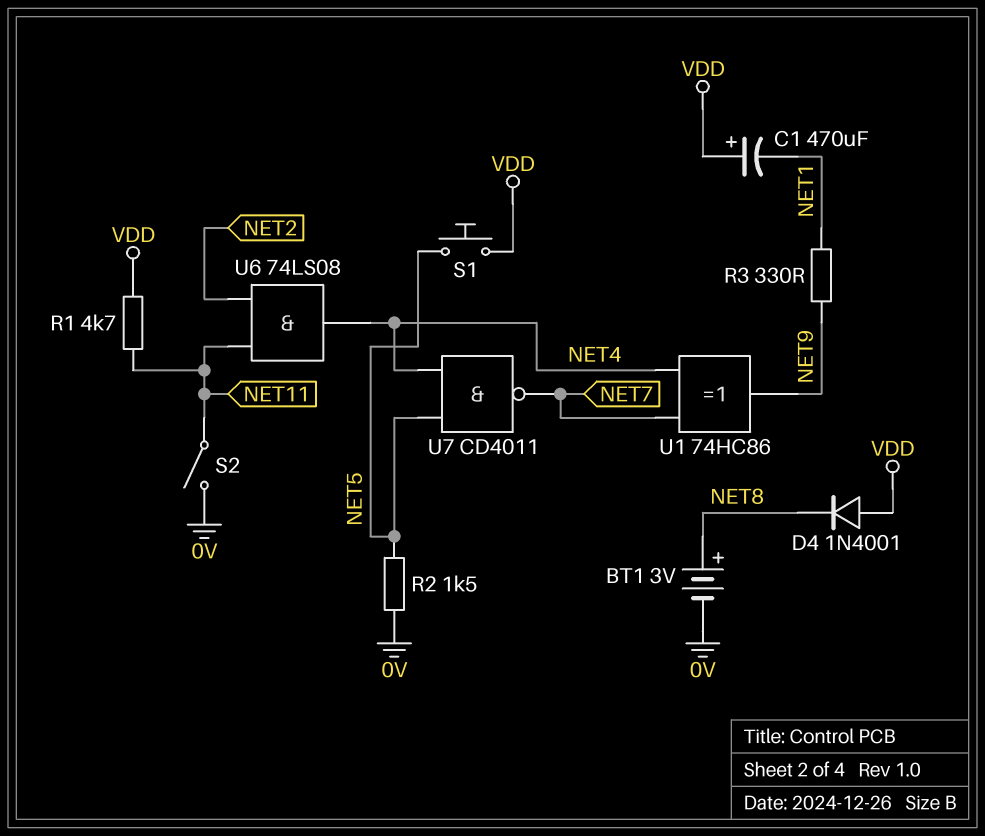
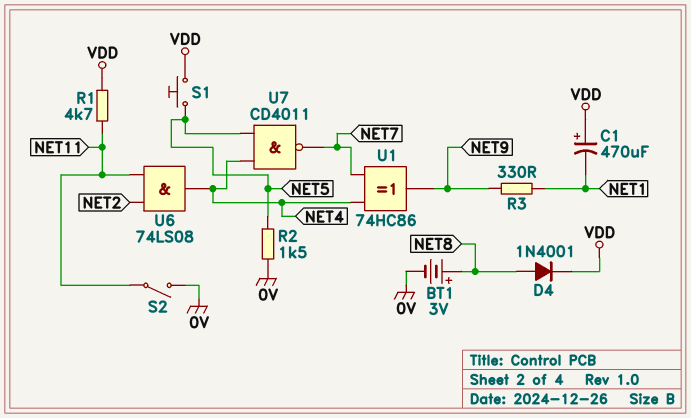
D4: diode 1N4001 (A VDD, K NET8) -> diode 1N4001 (A NET8, K VDD)

